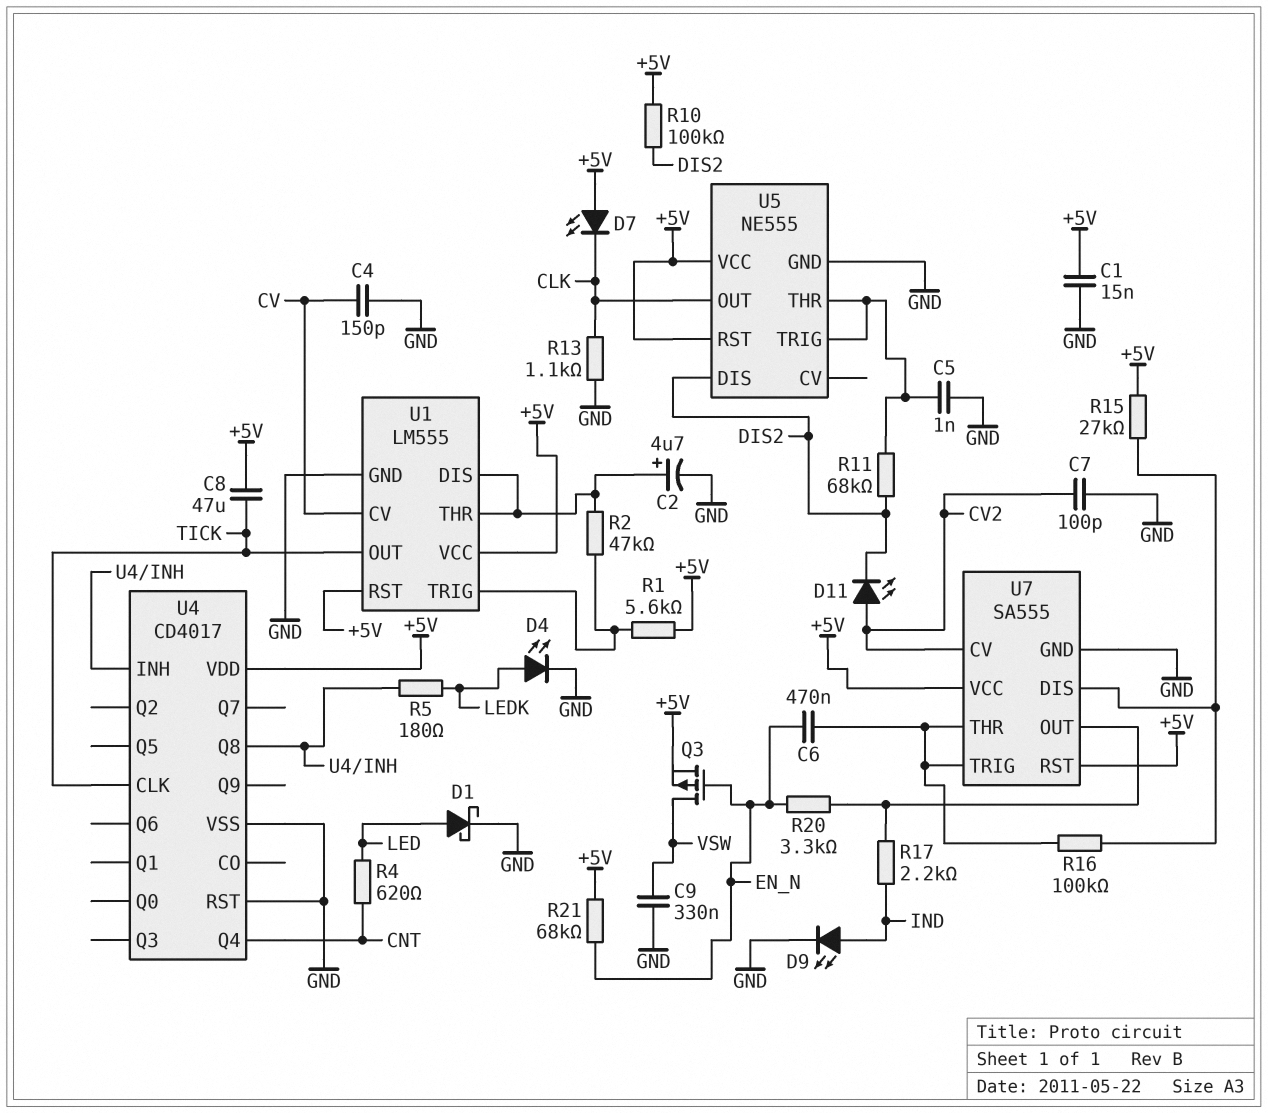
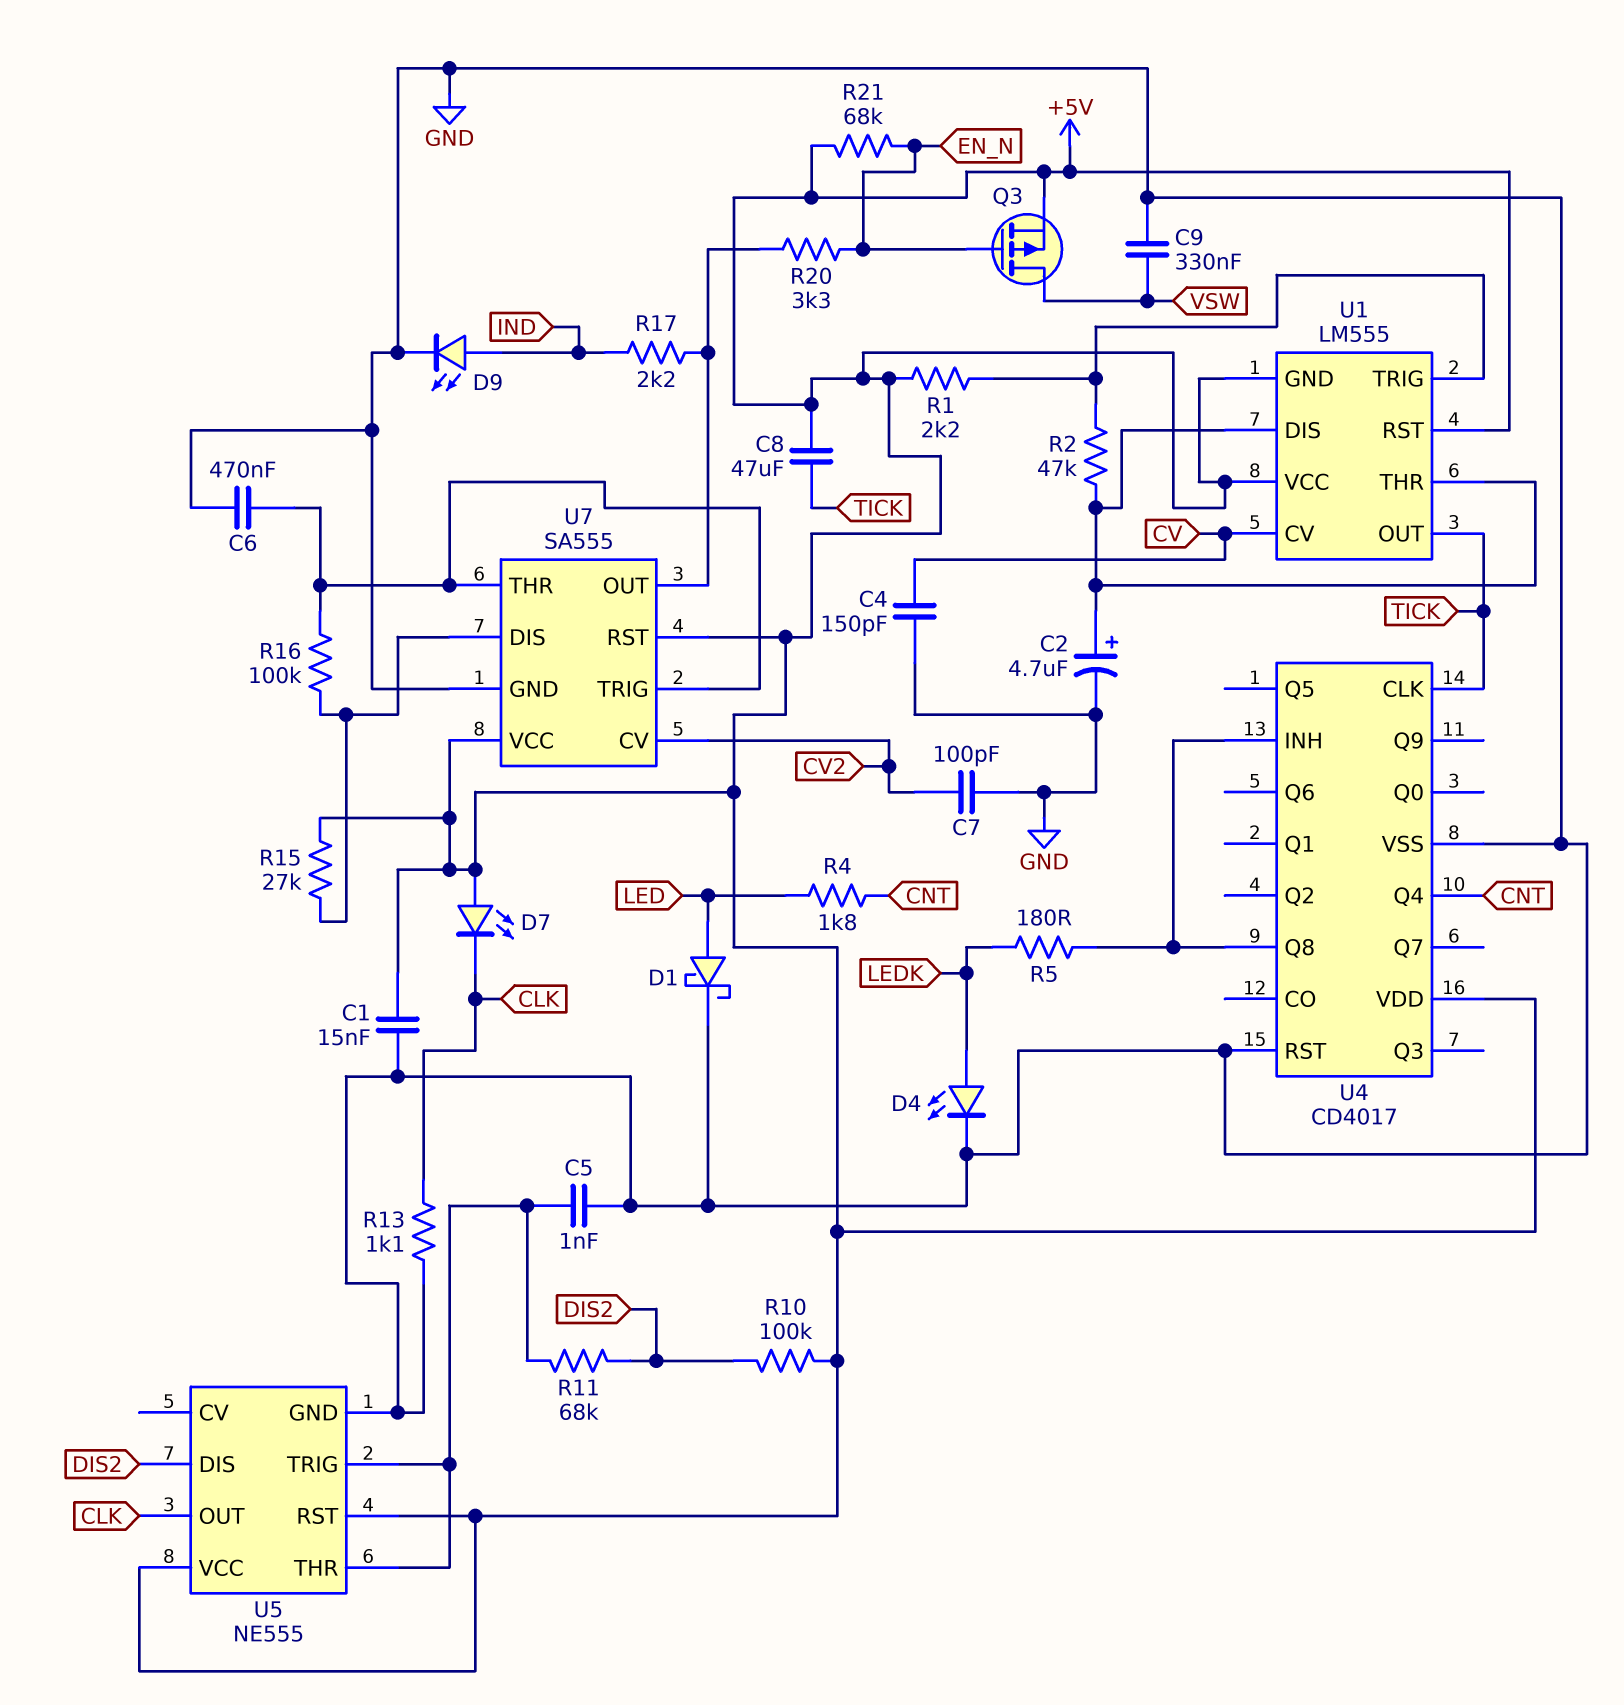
C6: 470nF (EN_N, U7/THR) -> 470nF (GND, U7/THR)
D11: LED (A CV2, K DIS2) -> none
R1: 5.6k (+5V, U1/TRIG) -> 2.2k (+5V, U1/TRIG)
R4: 620 (CNT, LED) -> 1.8k (CNT, LED)
U1 pin GND: GND -> +5V

